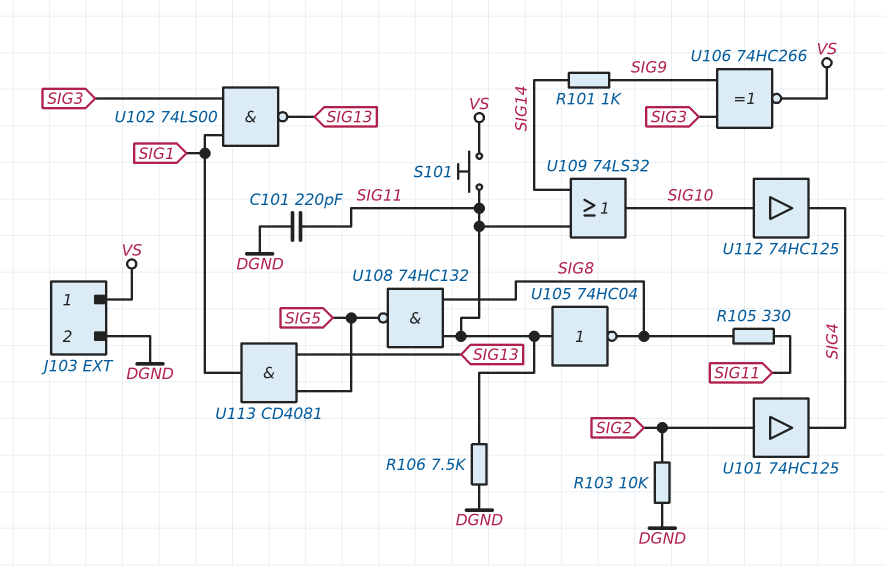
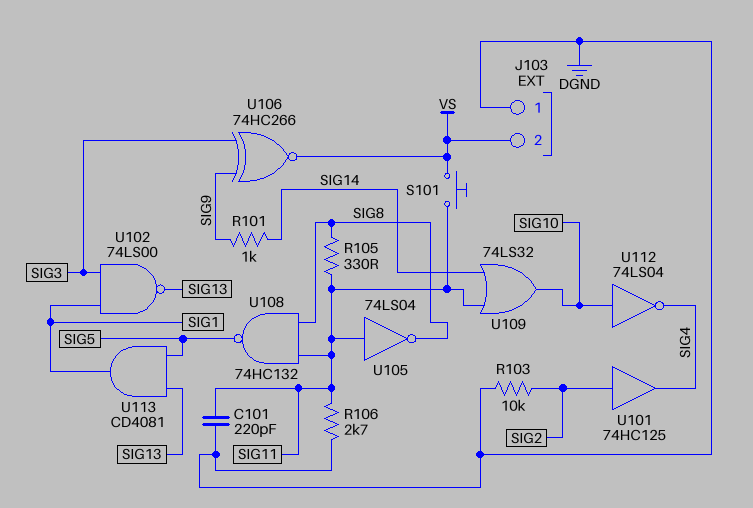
J103 pin 1: VS -> DGND
J103 pin 2: DGND -> VS
R106: 7.5k (DGND, SIG11) -> 2.7k (DGND, SIG11)
U105: NOT 74HC04 (in SIG11, out SIG8) -> NOT 74LS04 (in SIG11, out SIG8)
U112: buffer 74HC125 (in SIG10, out SIG4) -> NOT 74LS04 (in SIG10, out SIG4)

